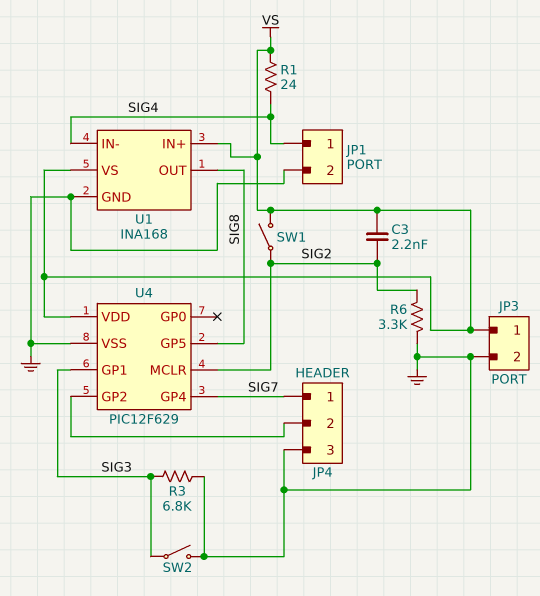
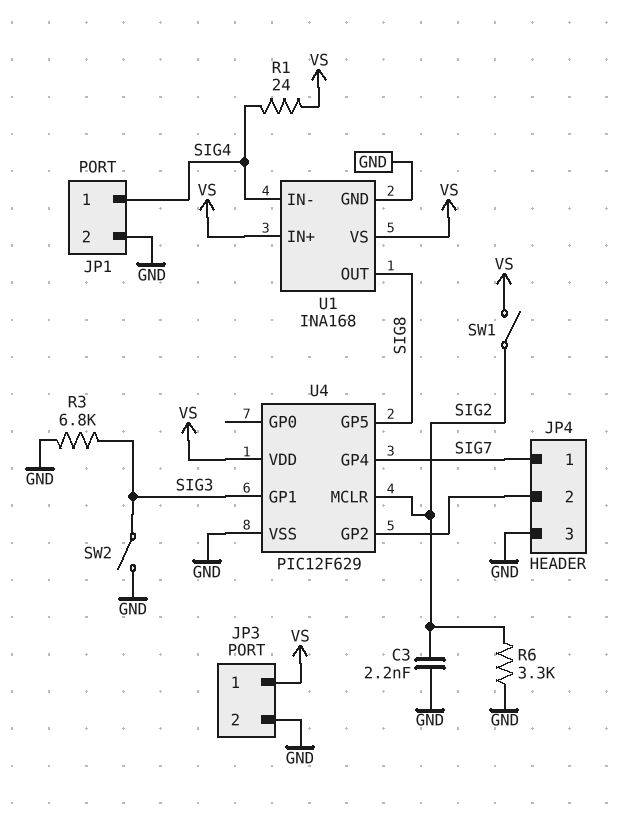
C3: 2.2nF (SIG2, VS) -> 2.2nF (GND, SIG2)

